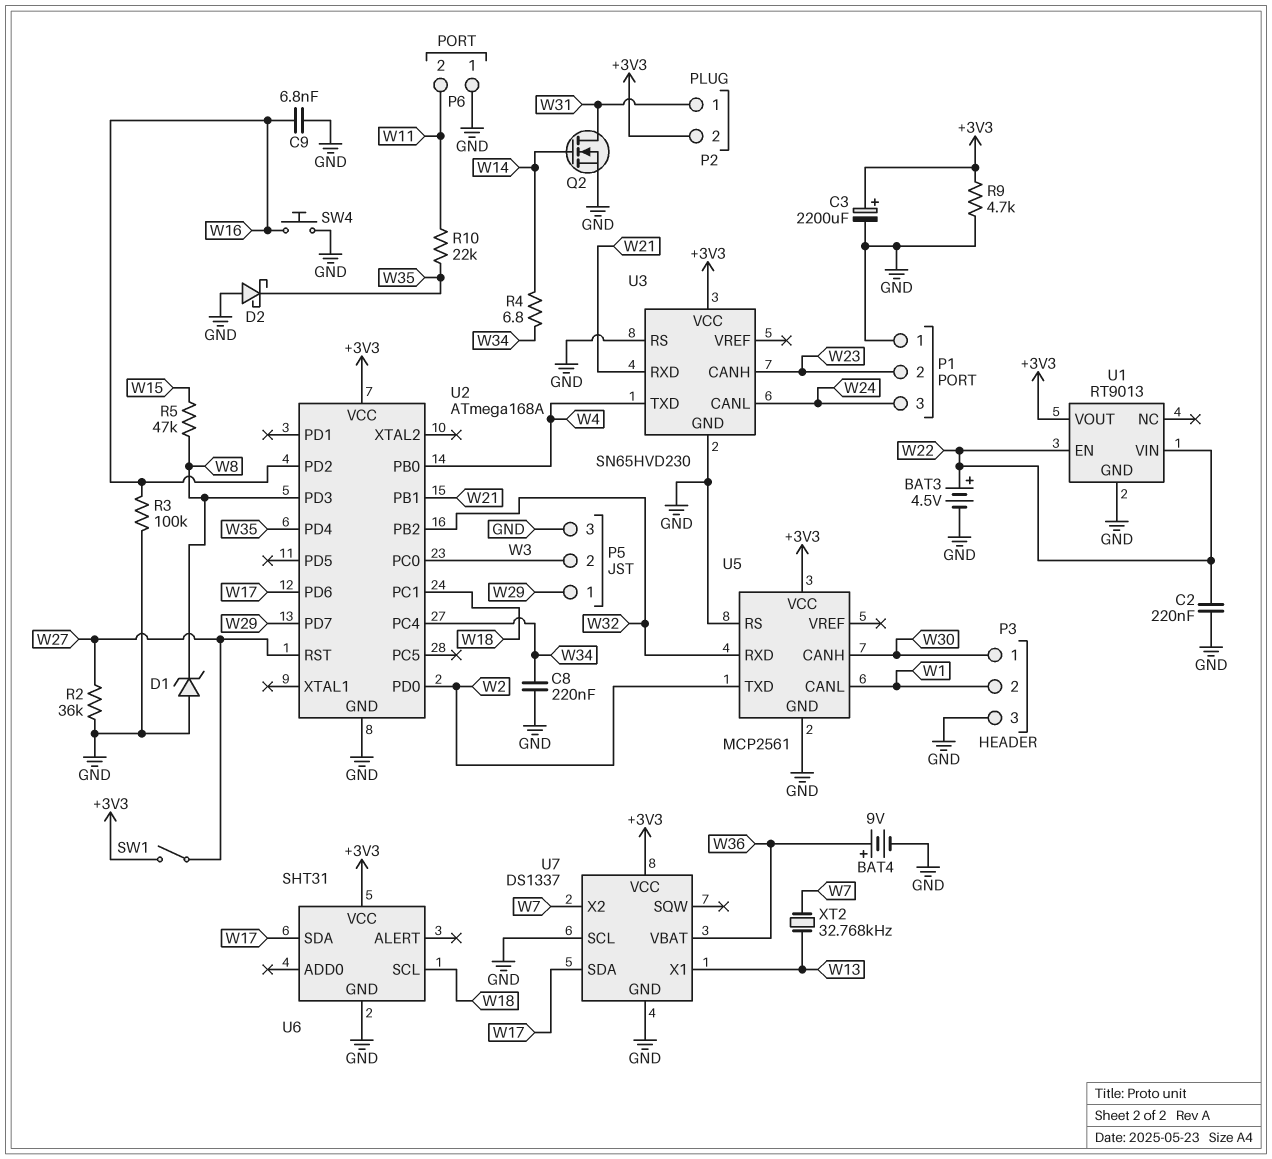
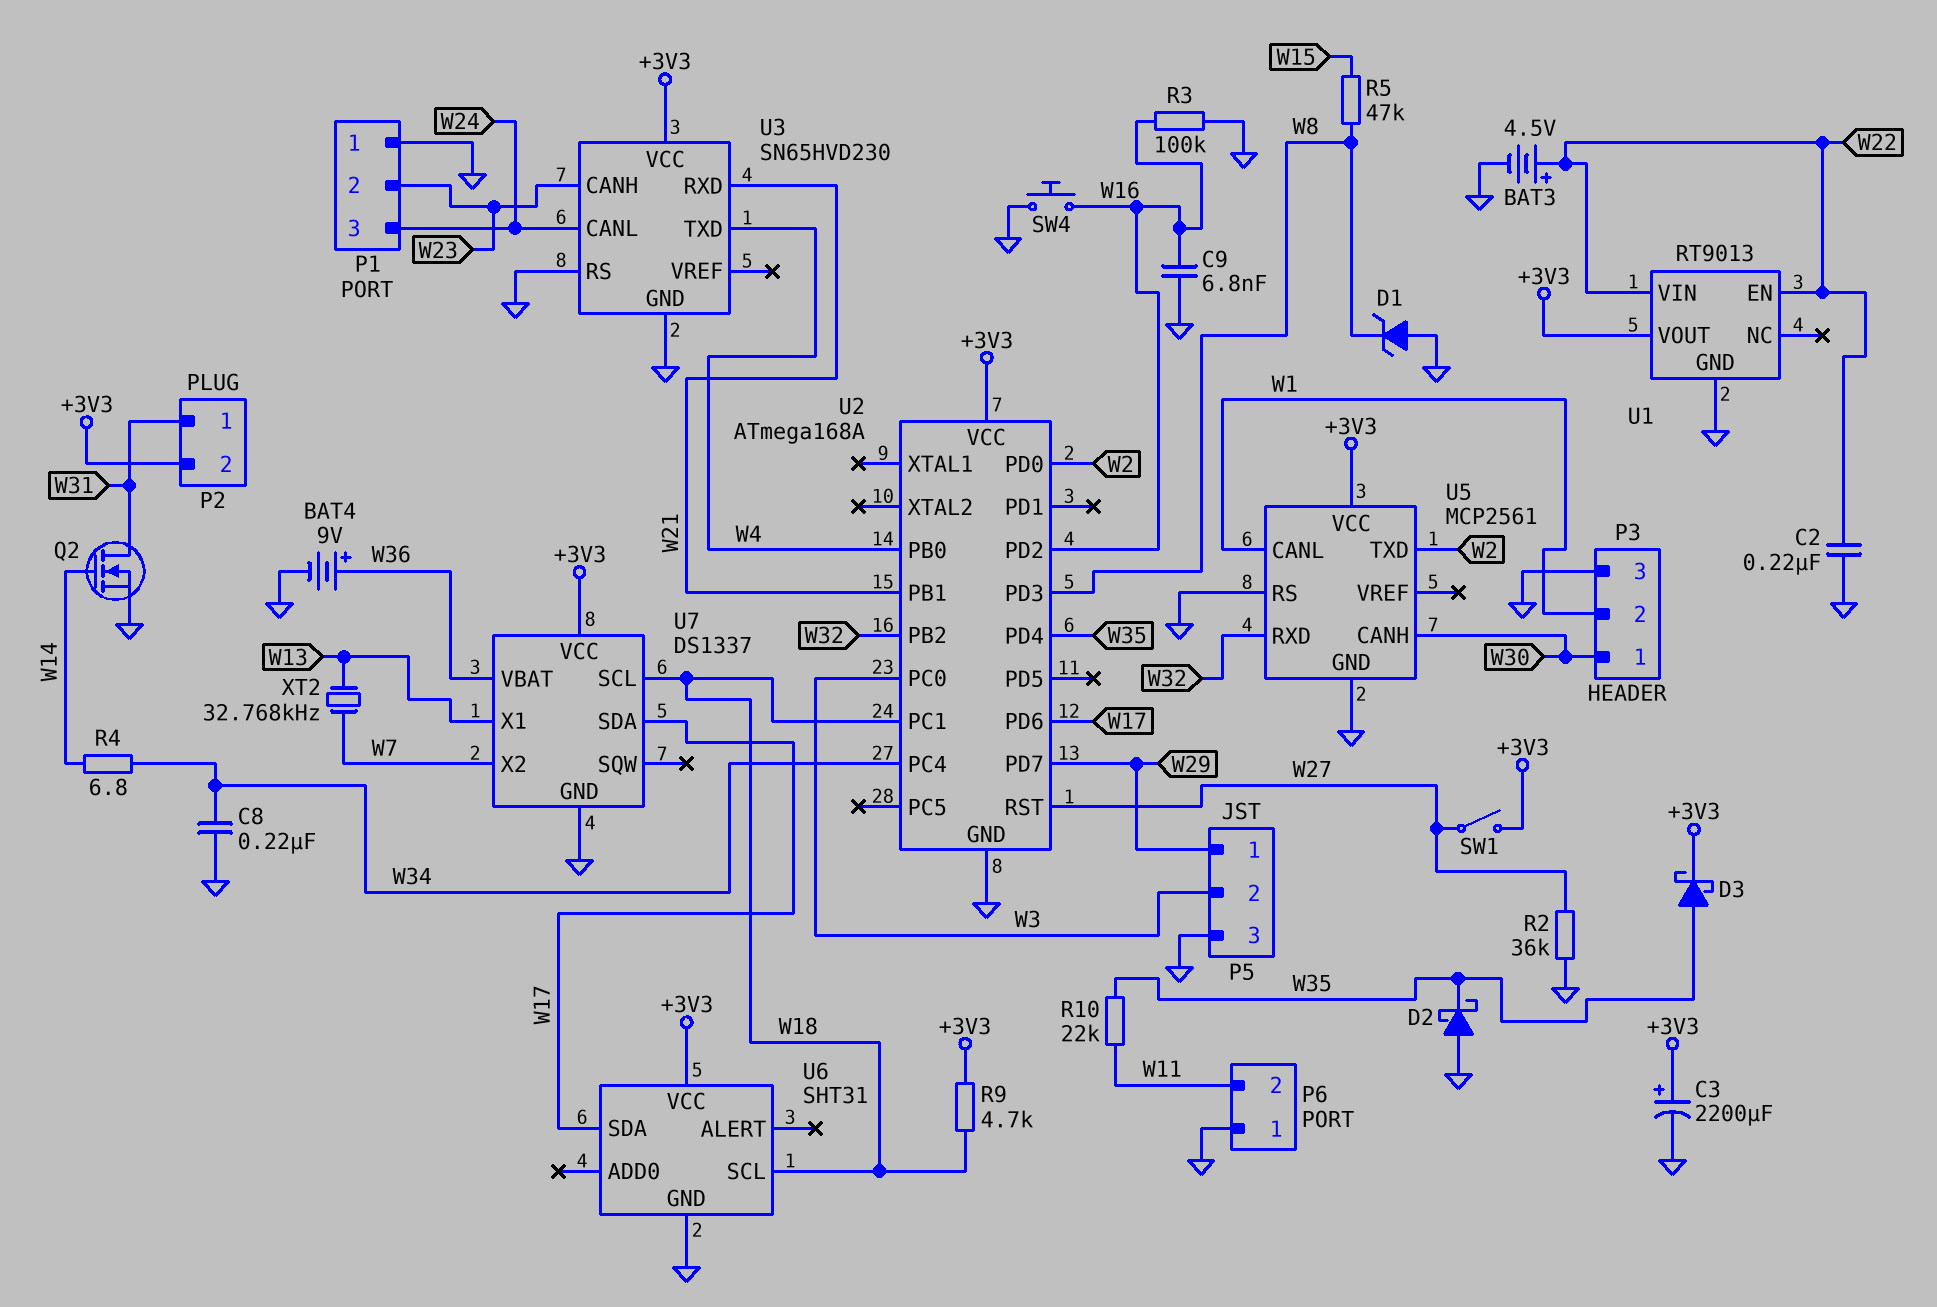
D3: none -> schottky (A W35, K +3V3)
R9: 4.7k (+3V3, GND) -> 4.7k (+3V3, W18)
U7 pin SCL: GND -> W18

